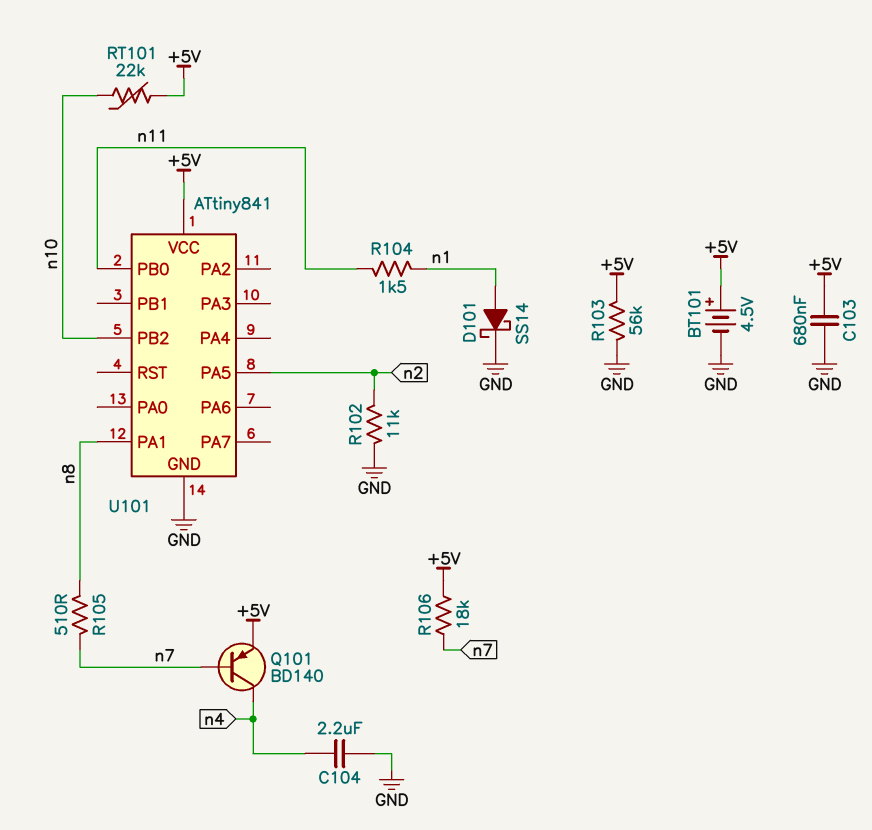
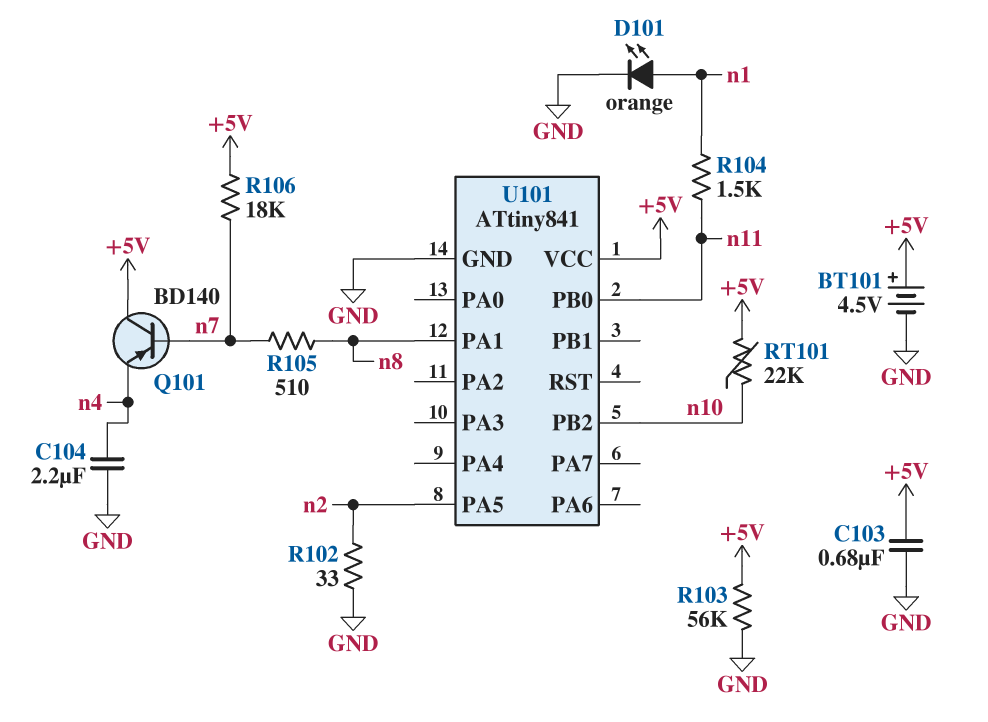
D101: schottky SS14 (A n1, K GND) -> LED orange (A n1, K GND)
Q101: PNP BD140 (B n7, C n4, E +5V) -> PNP BD140 (B n7, C +5V, E n4)
R102: 11k (GND, n2) -> 33 (GND, n2)

